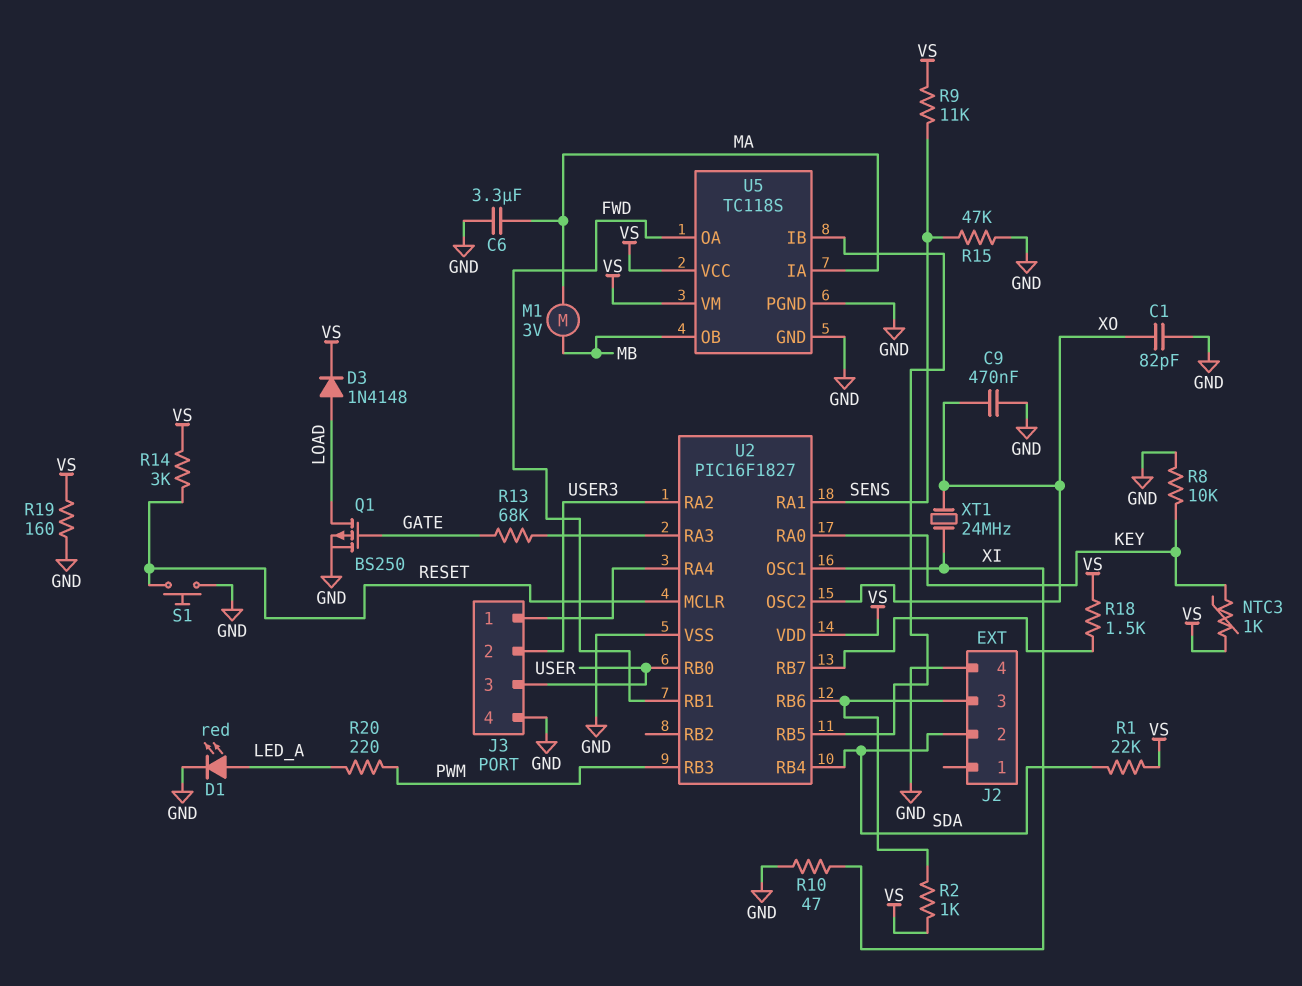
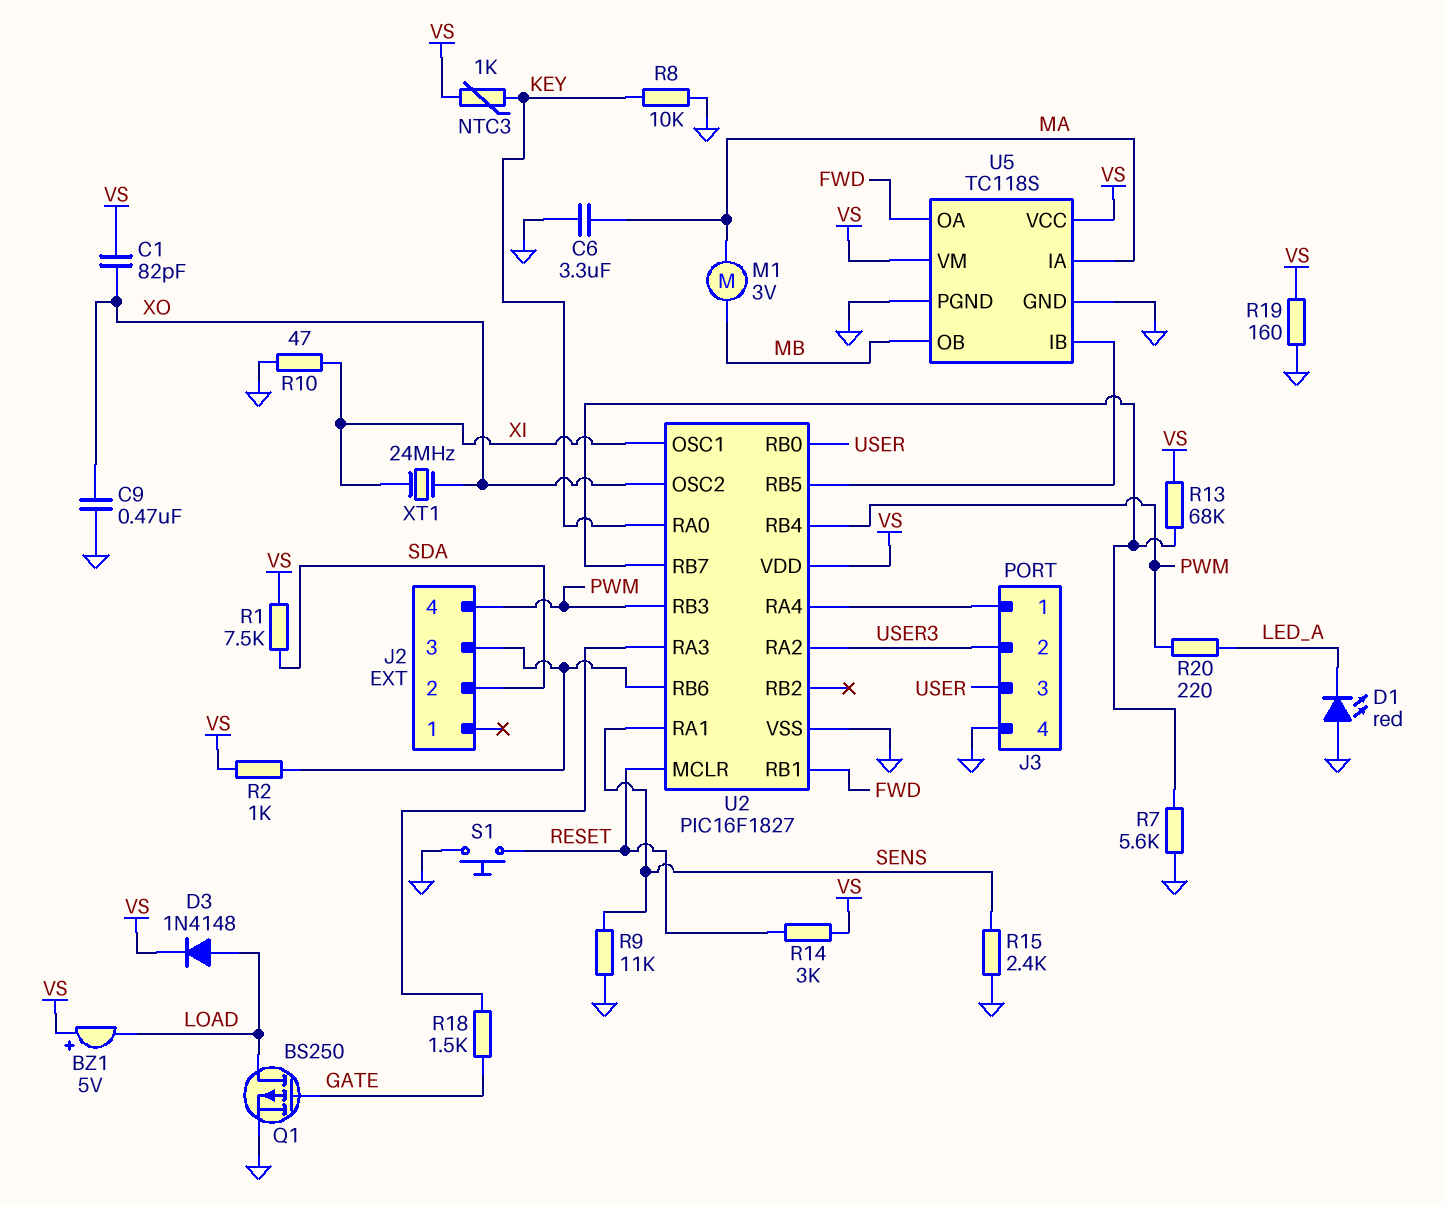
BZ1: none -> buzzer 5V (plus VS, minus LOAD)
C1: 82pF (GND, XO) -> 82pF (VS, XO)
D1: LED red (A LED_A, K GND) -> LED red (A GND, K LED_A)
J2 pin 4: GND -> PWM
R1: 22k (SDA, VS) -> 7.5k (SDA, VS)
R7: none -> 5.6k (GND, U2/RB7)
R9: 11k (SENS, VS) -> 11k (GND, SENS)
R13: 68k (GATE, U2/RA3) -> 68k (U2/RB7, VS)
R15: 47k (GND, SENS) -> 2.4k (GND, SENS)
R18: 1.5k (U2/RB7, VS) -> 1.5k (GATE, U2/RA3)
U2 pin RB4: SDA -> PWM

